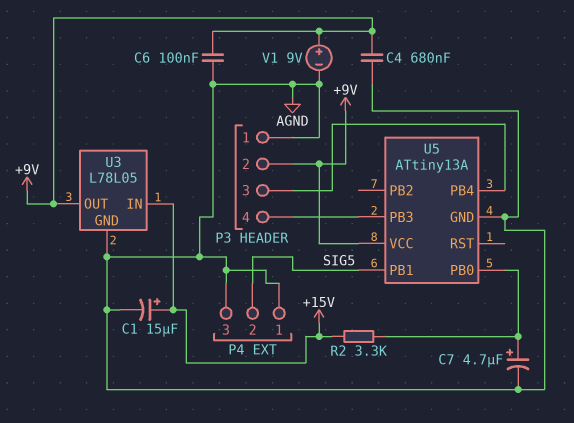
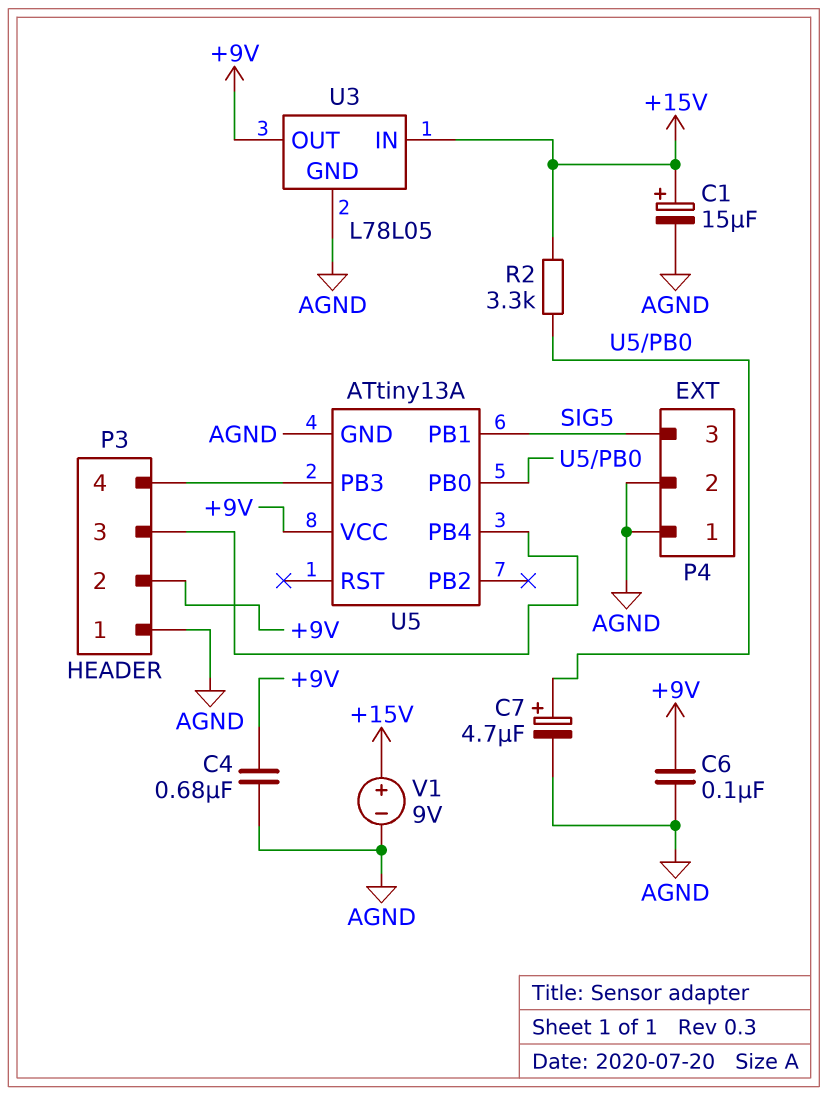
P4 pin 2: SIG5 -> AGND
P4 pin 3: AGND -> SIG5
V1: 9V (plus +9V, minus AGND) -> 9V (plus +15V, minus AGND)

